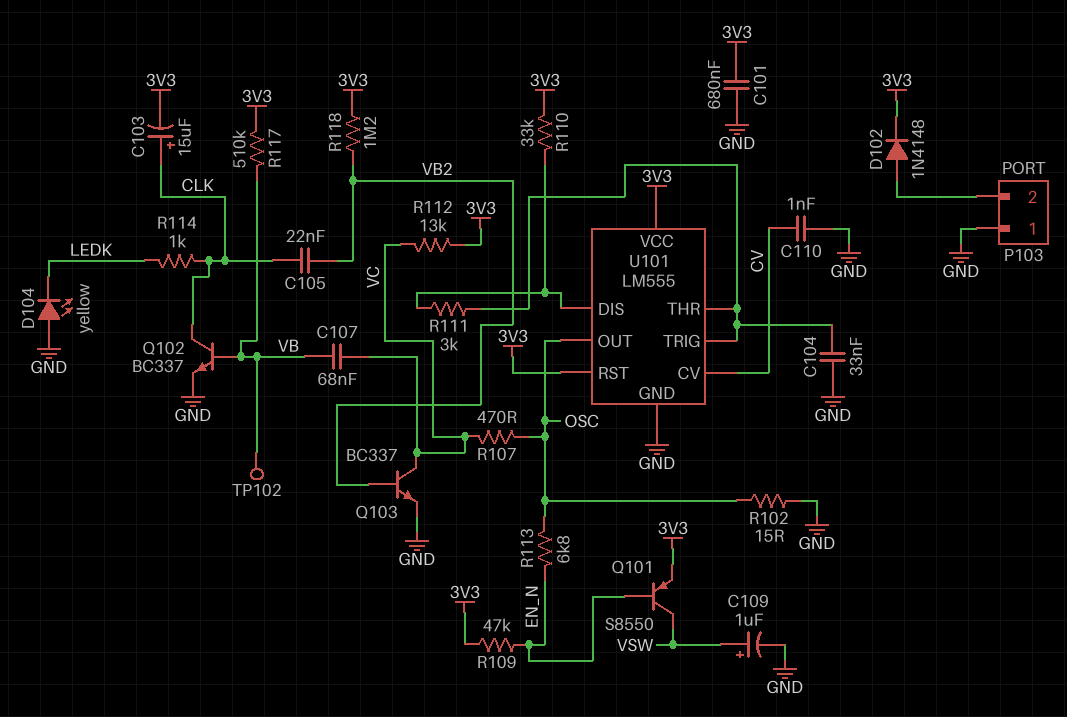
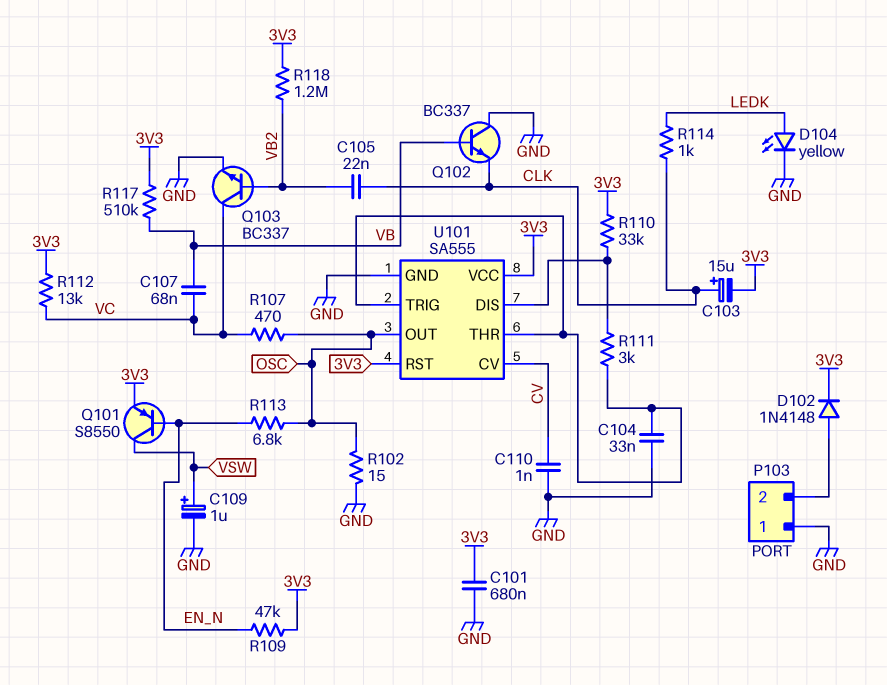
D104: LED yellow (A GND, K LEDK) -> LED yellow (A LEDK, K GND)
Q102: NPN BC337 (B VB, C CLK, E GND) -> NPN BC337 (B VB, C GND, E CLK)
TP102: test point (VB) -> none
U101: LM555 -> SA555

